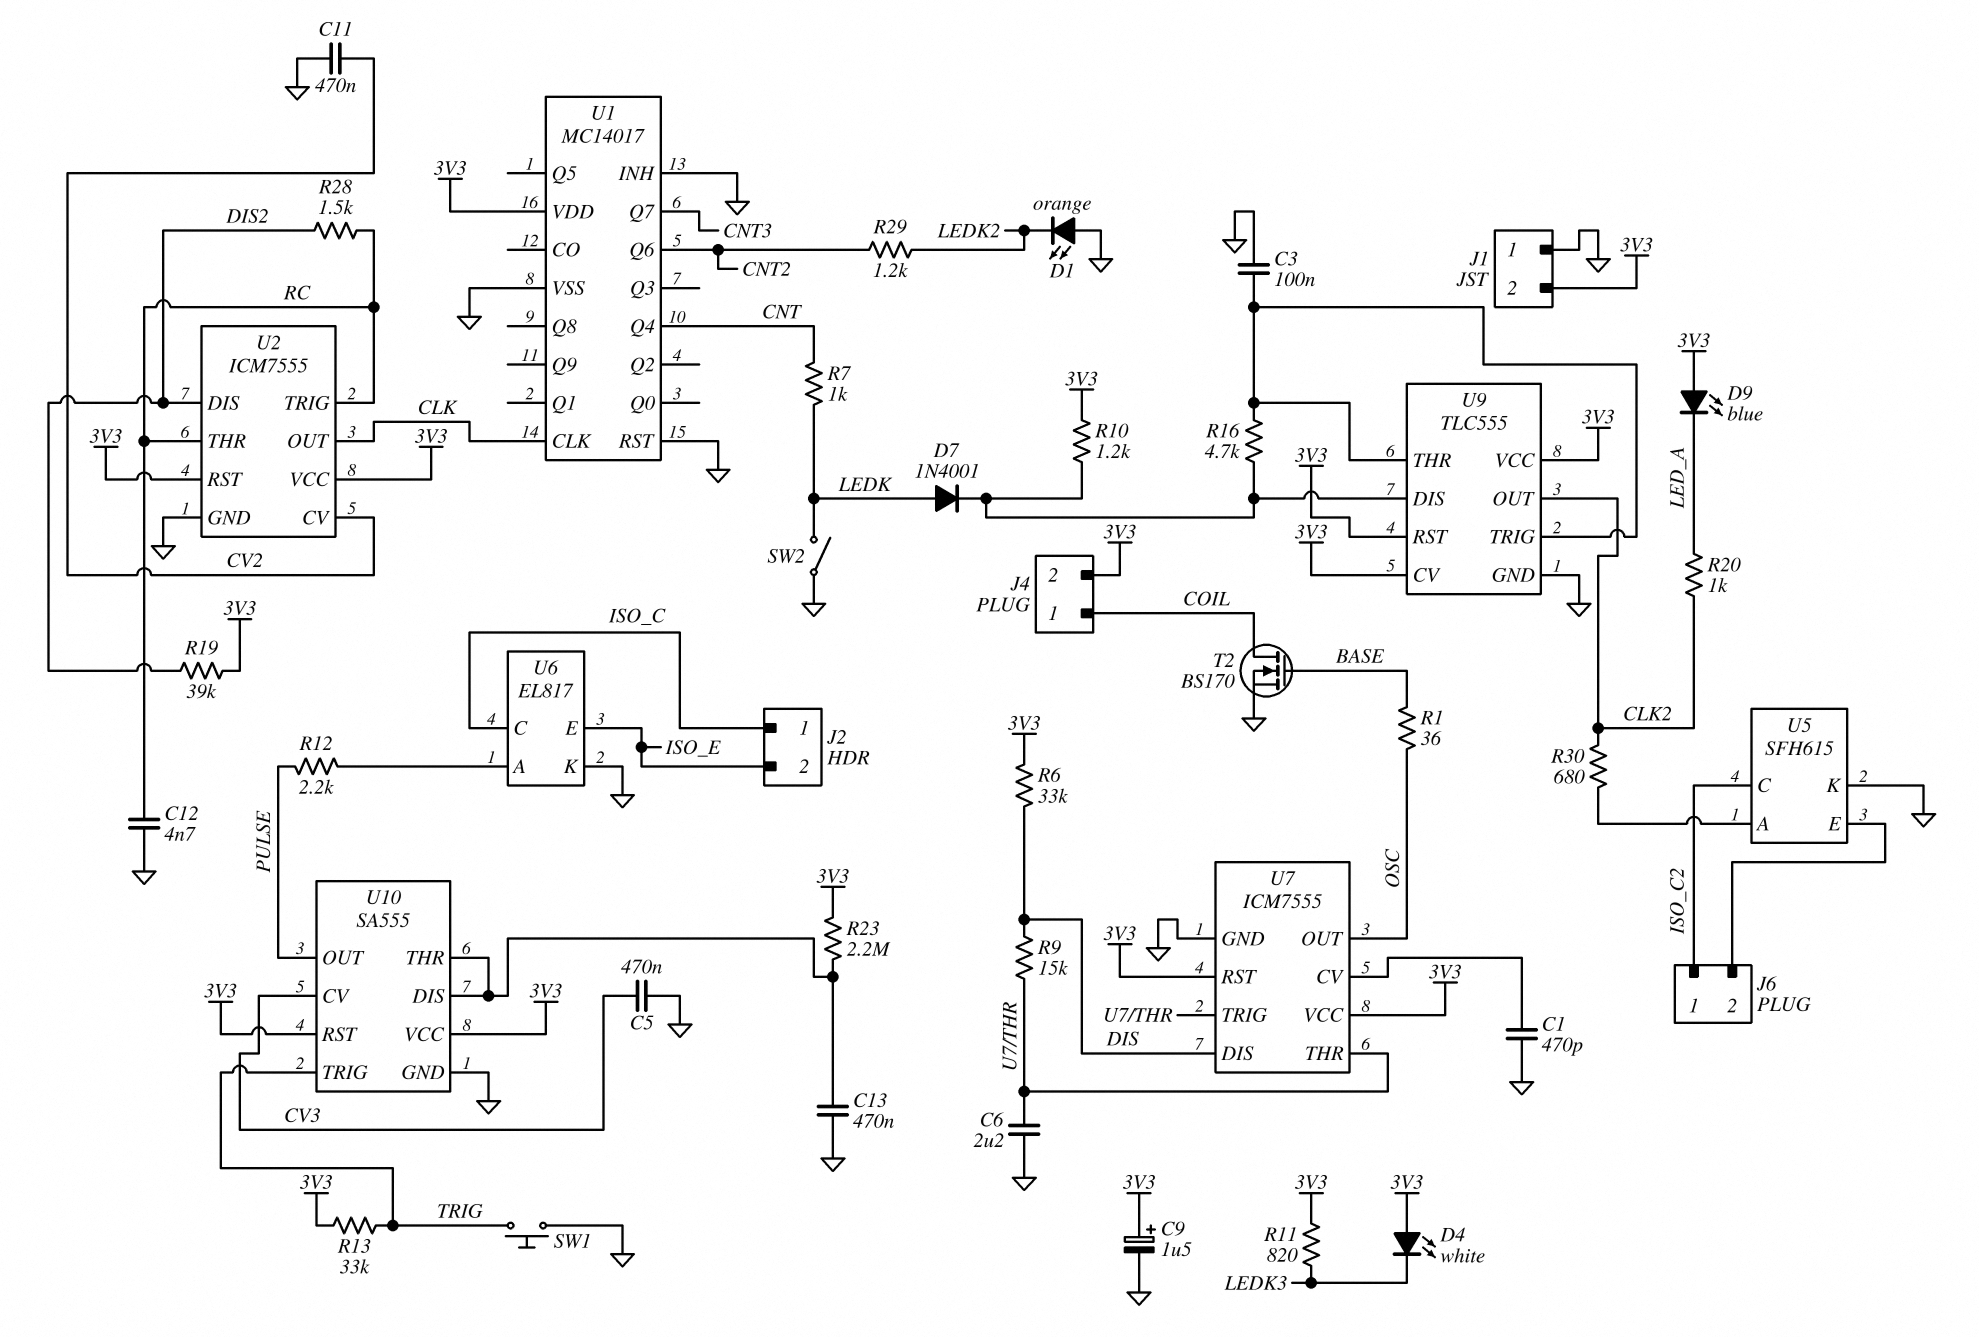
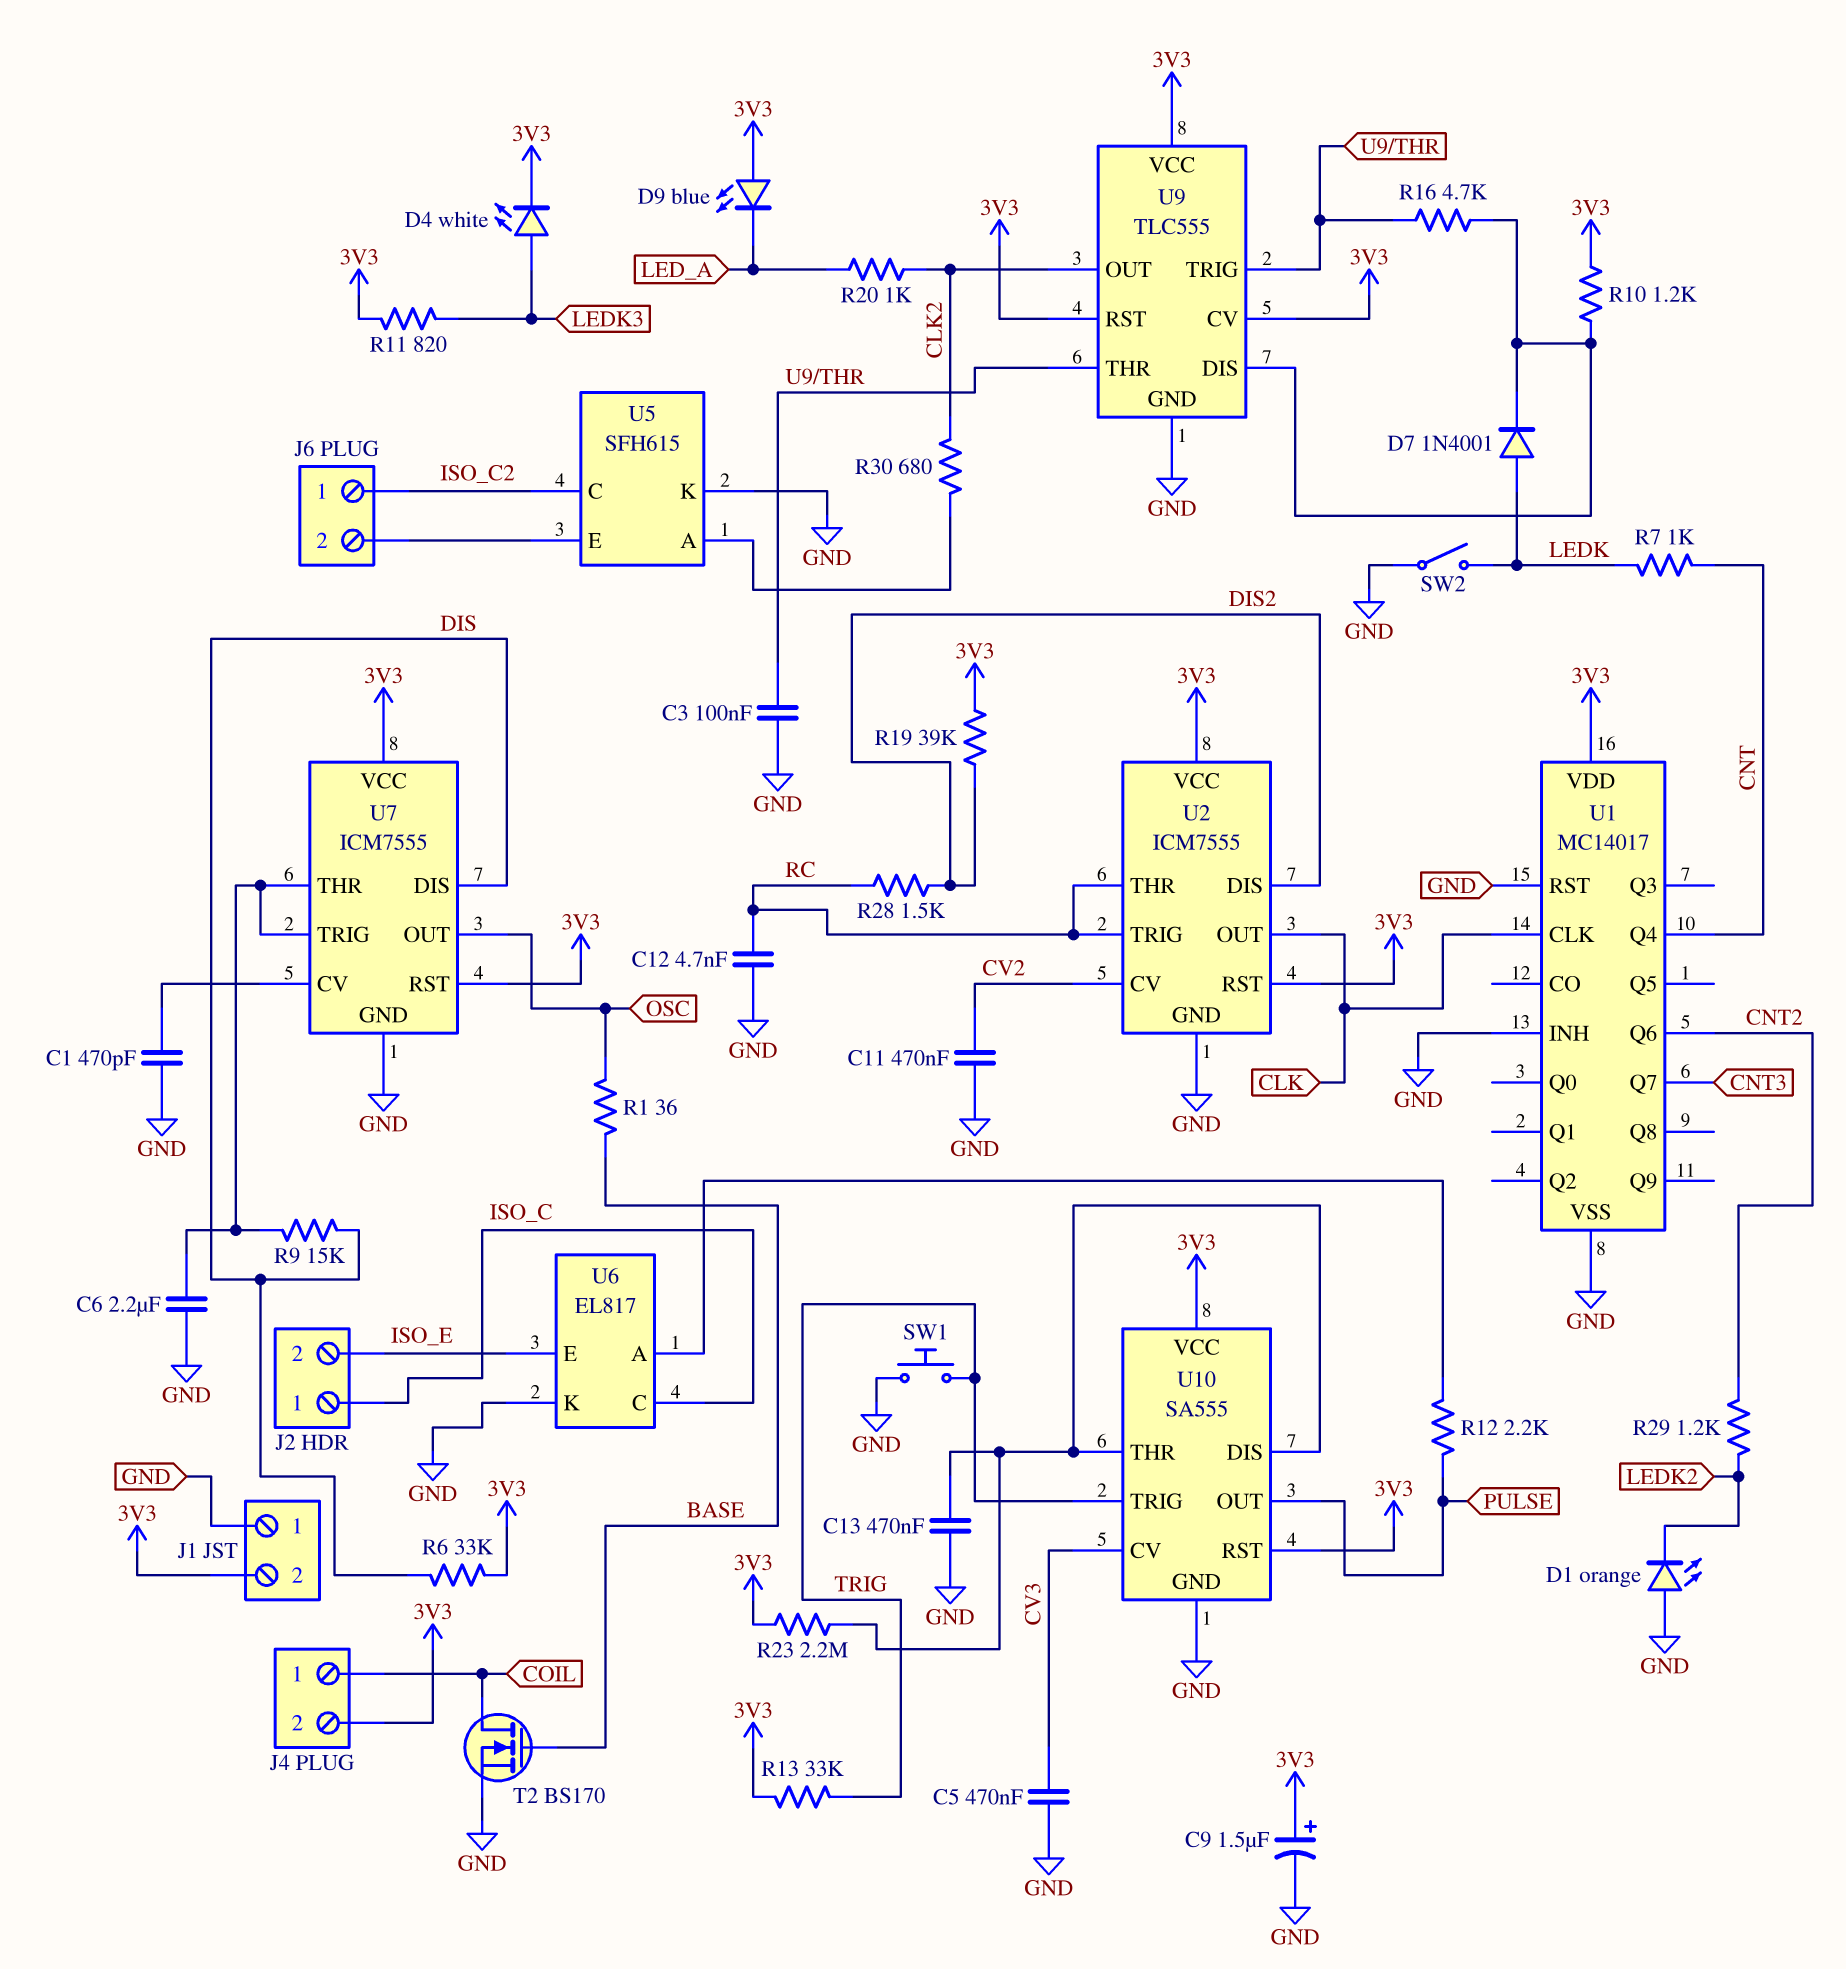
D4: LED white (A 3V3, K LEDK3) -> LED white (A LEDK3, K 3V3)

